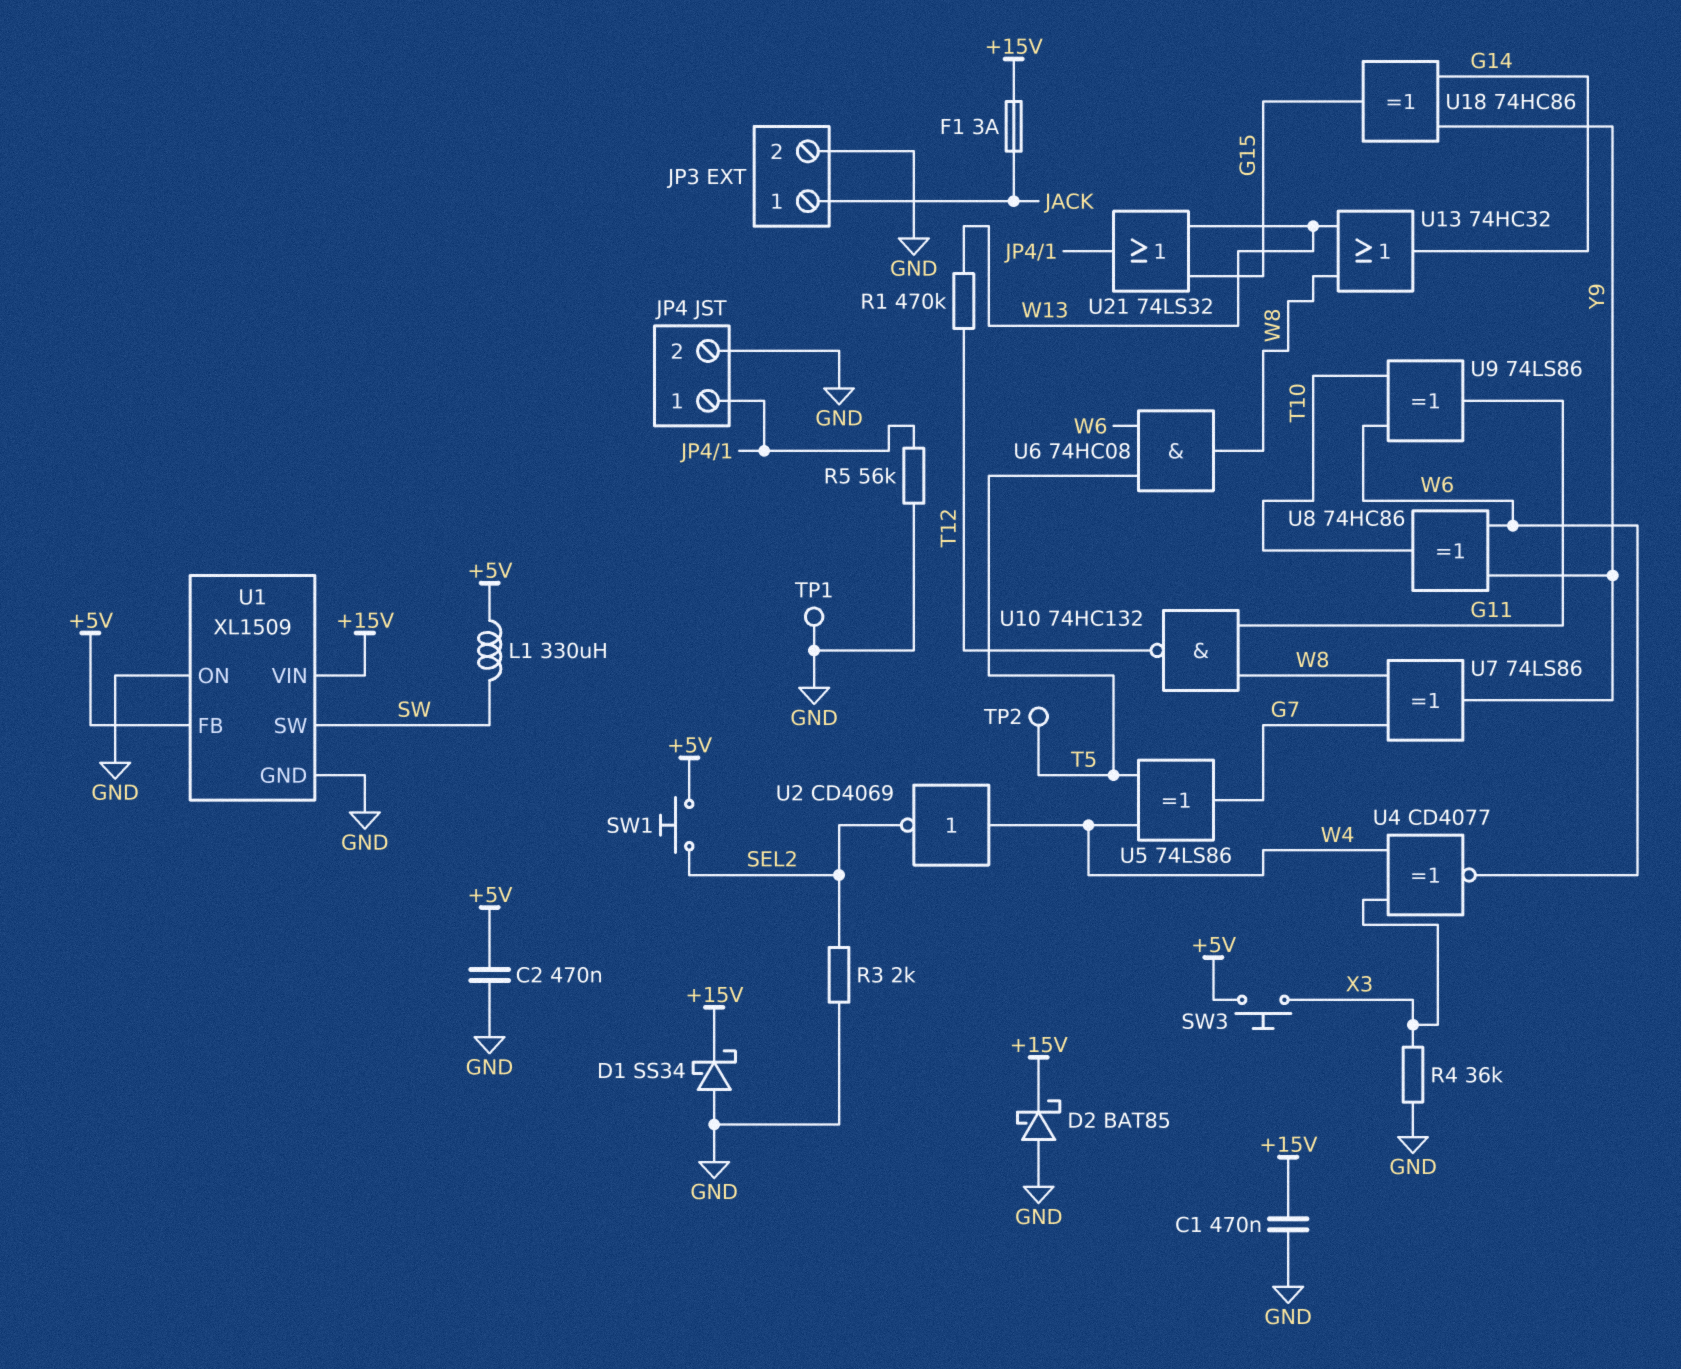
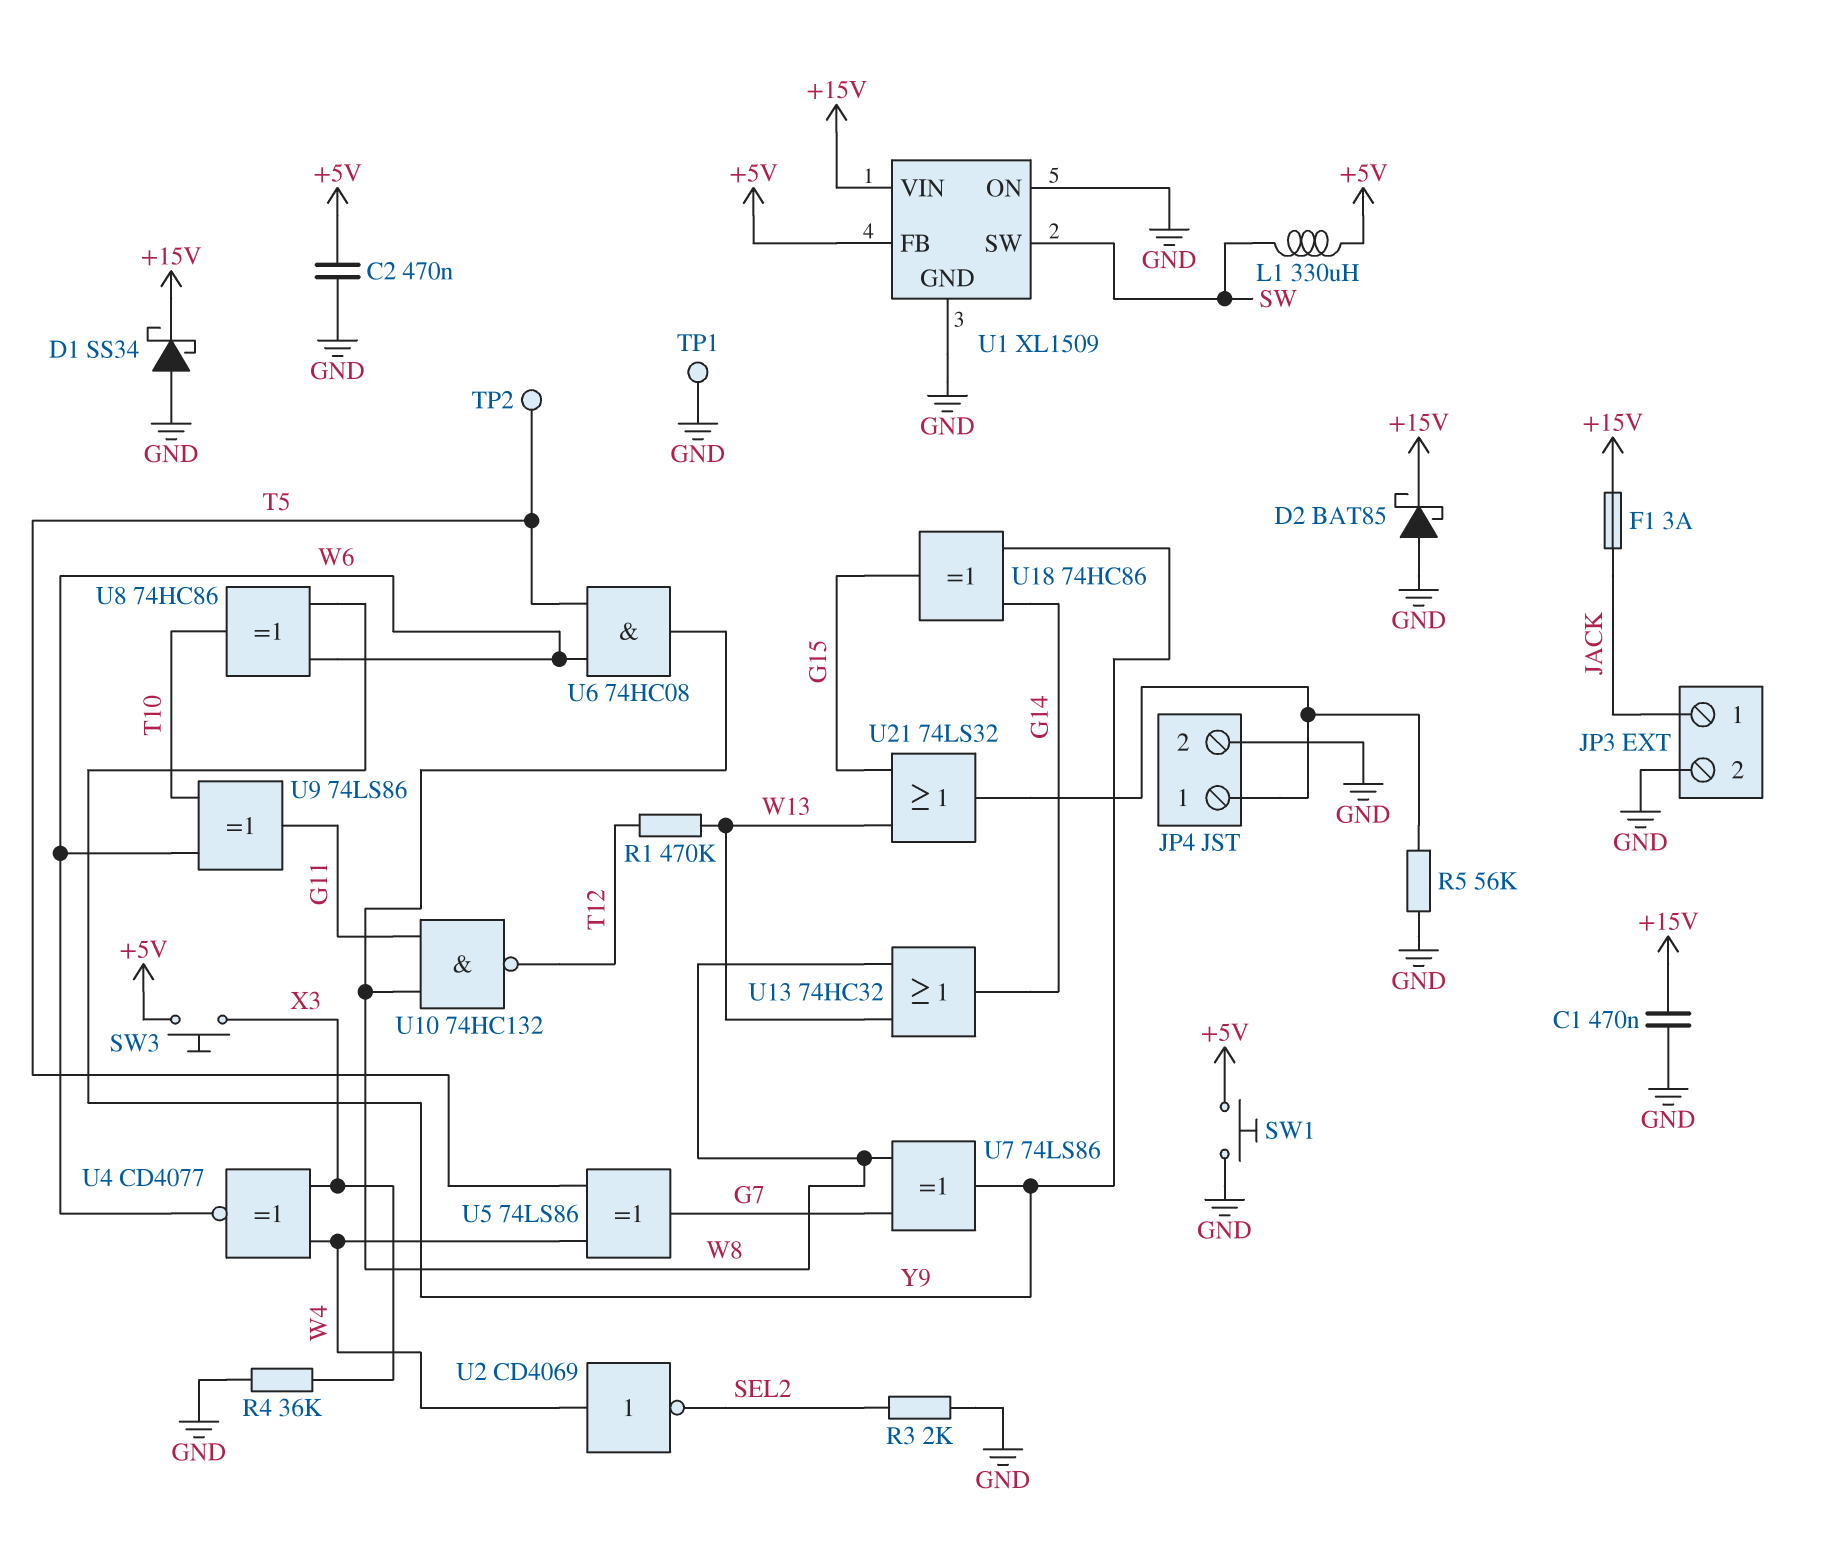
SW1: button (+5V, SEL2) -> button (+5V, GND)

